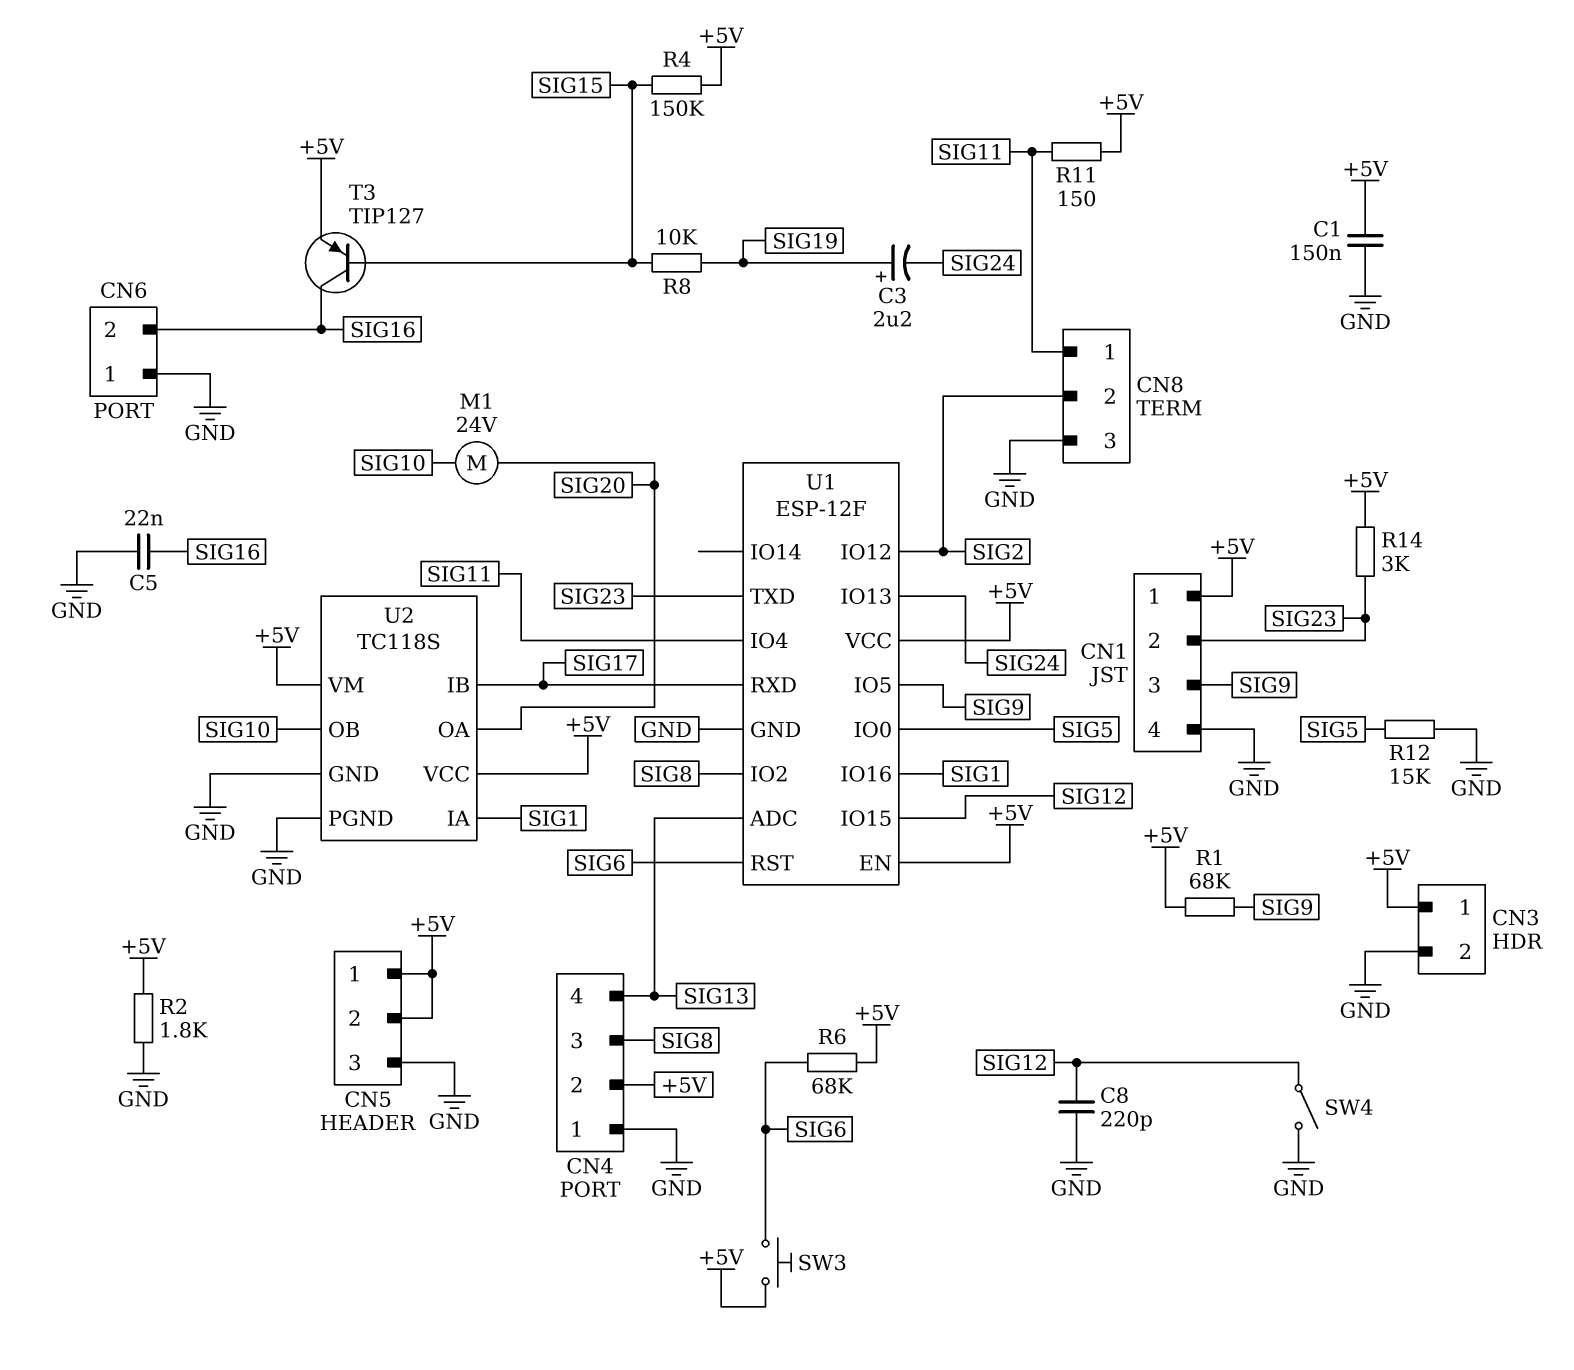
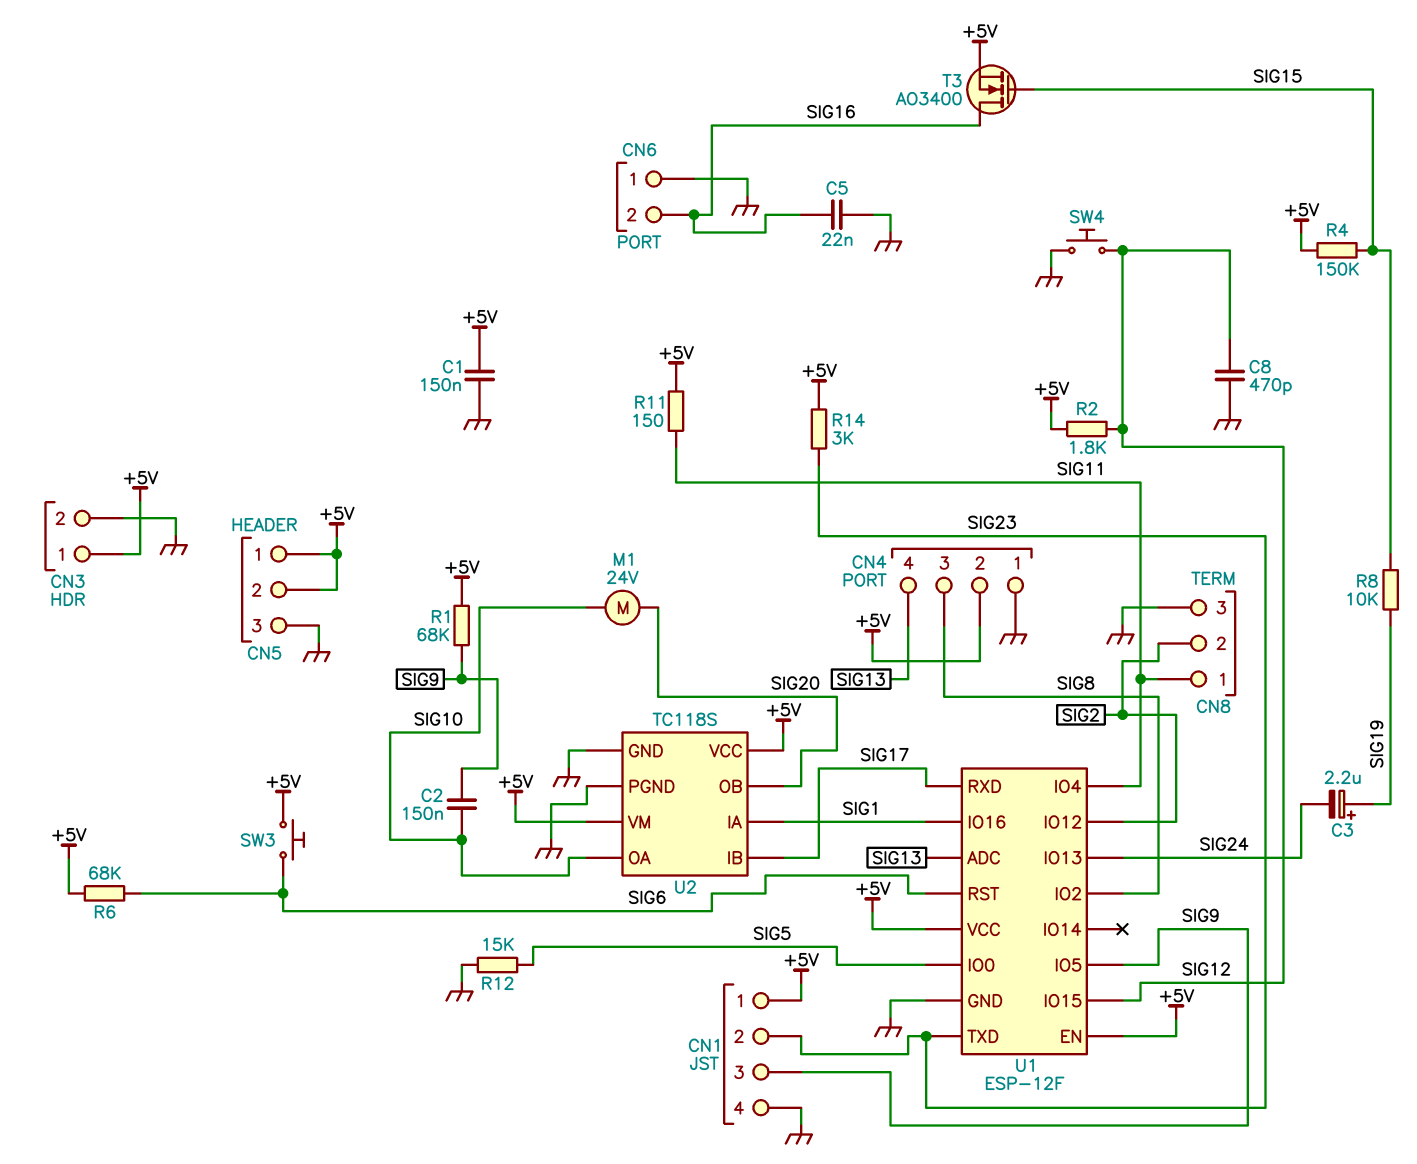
C2: none -> 150nF (SIG9, SIG10)
C8: 220pF (GND, SIG12) -> 470pF (GND, SIG12)
R2: 1.8k (+5V, GND) -> 1.8k (+5V, SIG12)
SW4: switch (GND, SIG12) -> button (GND, SIG12)
T3: PNP TIP127 (B SIG15, C SIG16, E +5V) -> NMOS AO3400 (G SIG15, D SIG16, S +5V)
U2 pin OA: SIG20 -> SIG10
U2 pin OB: SIG10 -> SIG20

